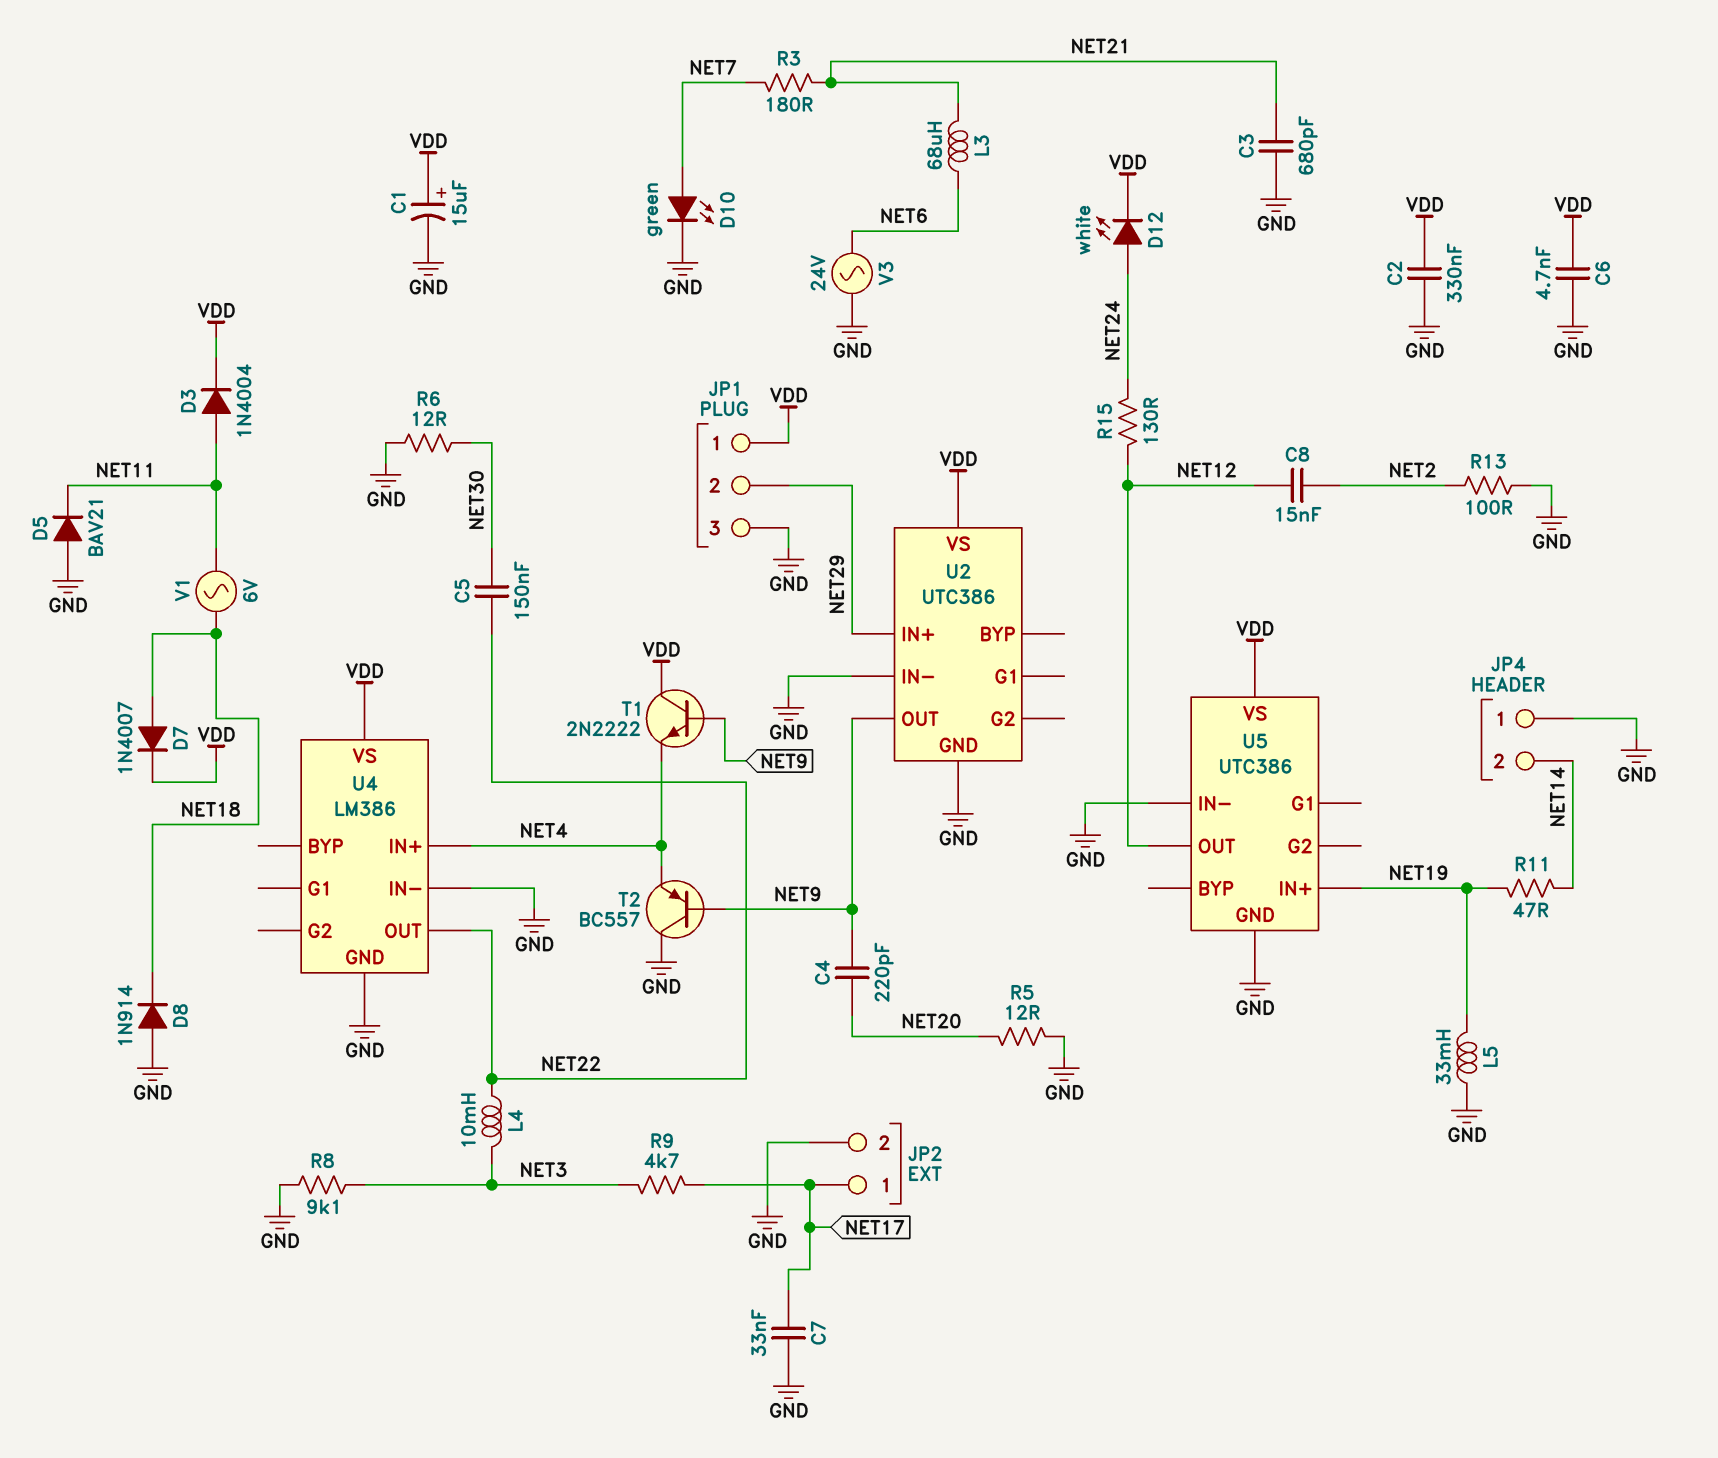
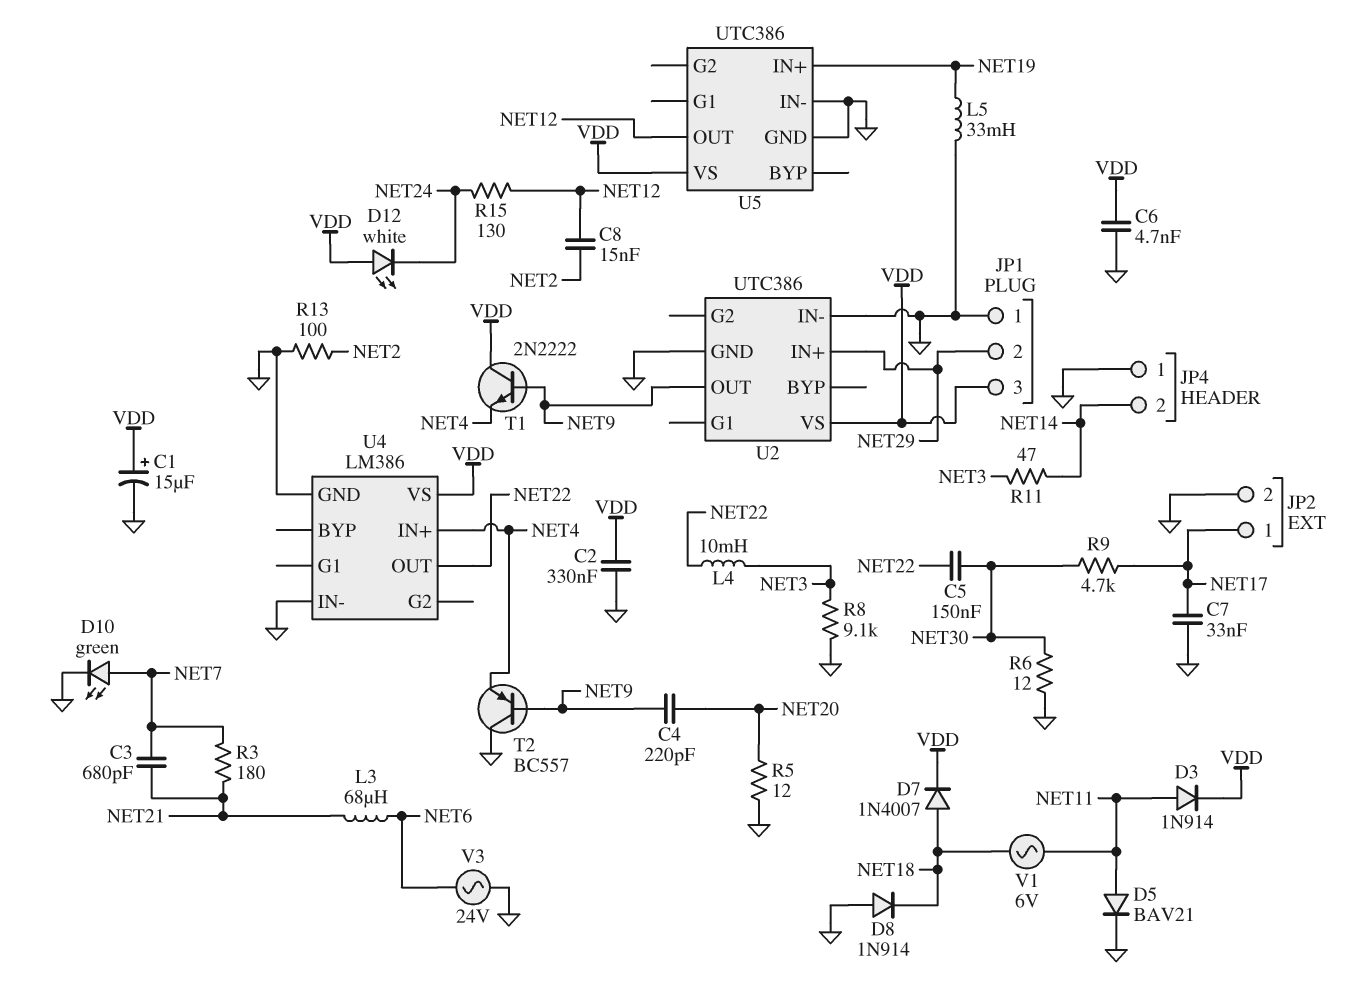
C3: 680pF (GND, NET21) -> 680pF (NET7, NET21)
D3: diode 1N4004 (A NET11, K VDD) -> diode 1N914 (A NET11, K VDD)
D5: diode BAV21 (A GND, K NET11) -> diode BAV21 (A NET11, K GND)
D12: LED white (A NET24, K VDD) -> LED white (A VDD, K NET24)
JP1 pin 1: VDD -> GND
JP1 pin 3: GND -> VDD
R9: 4.7k (NET3, NET17) -> 4.7k (NET17, NET30)
R11: 47 (NET14, NET19) -> 47 (NET3, NET14)

